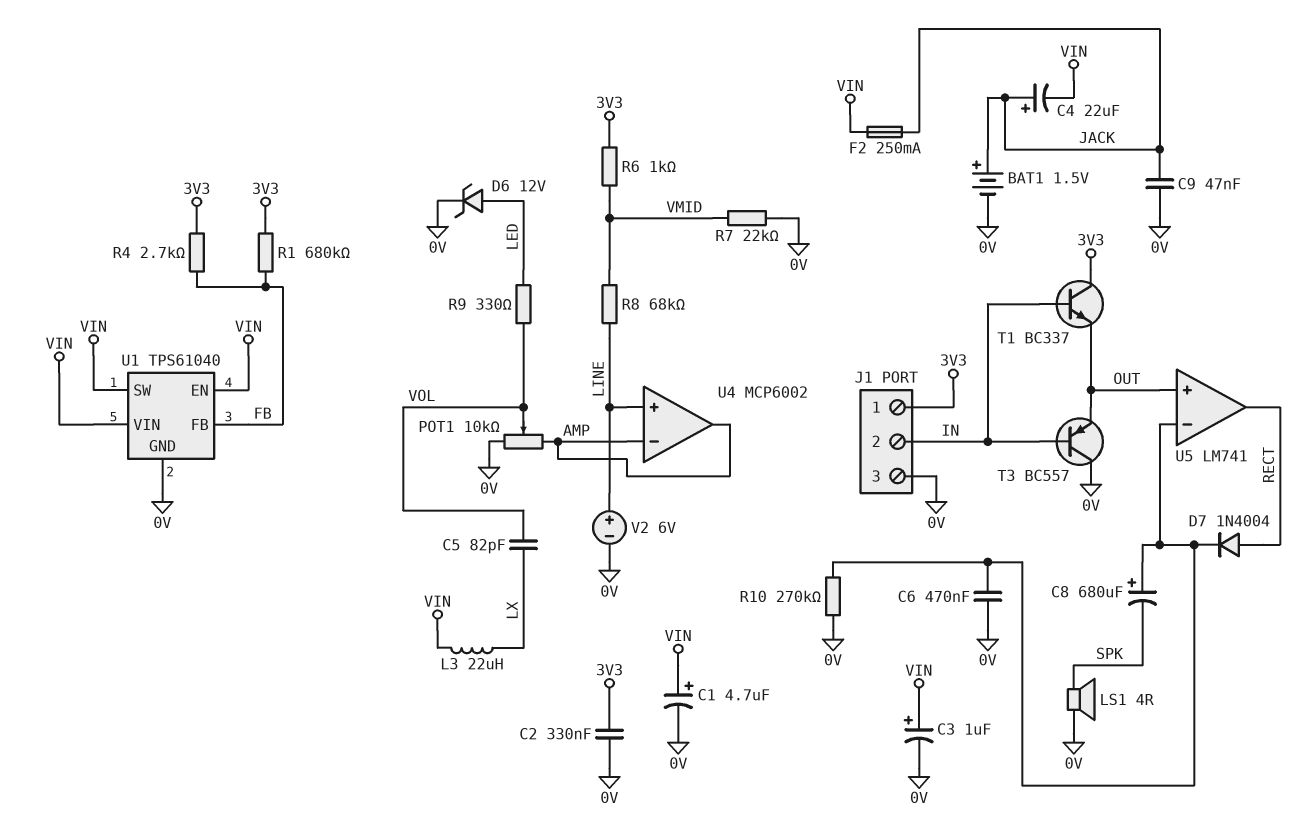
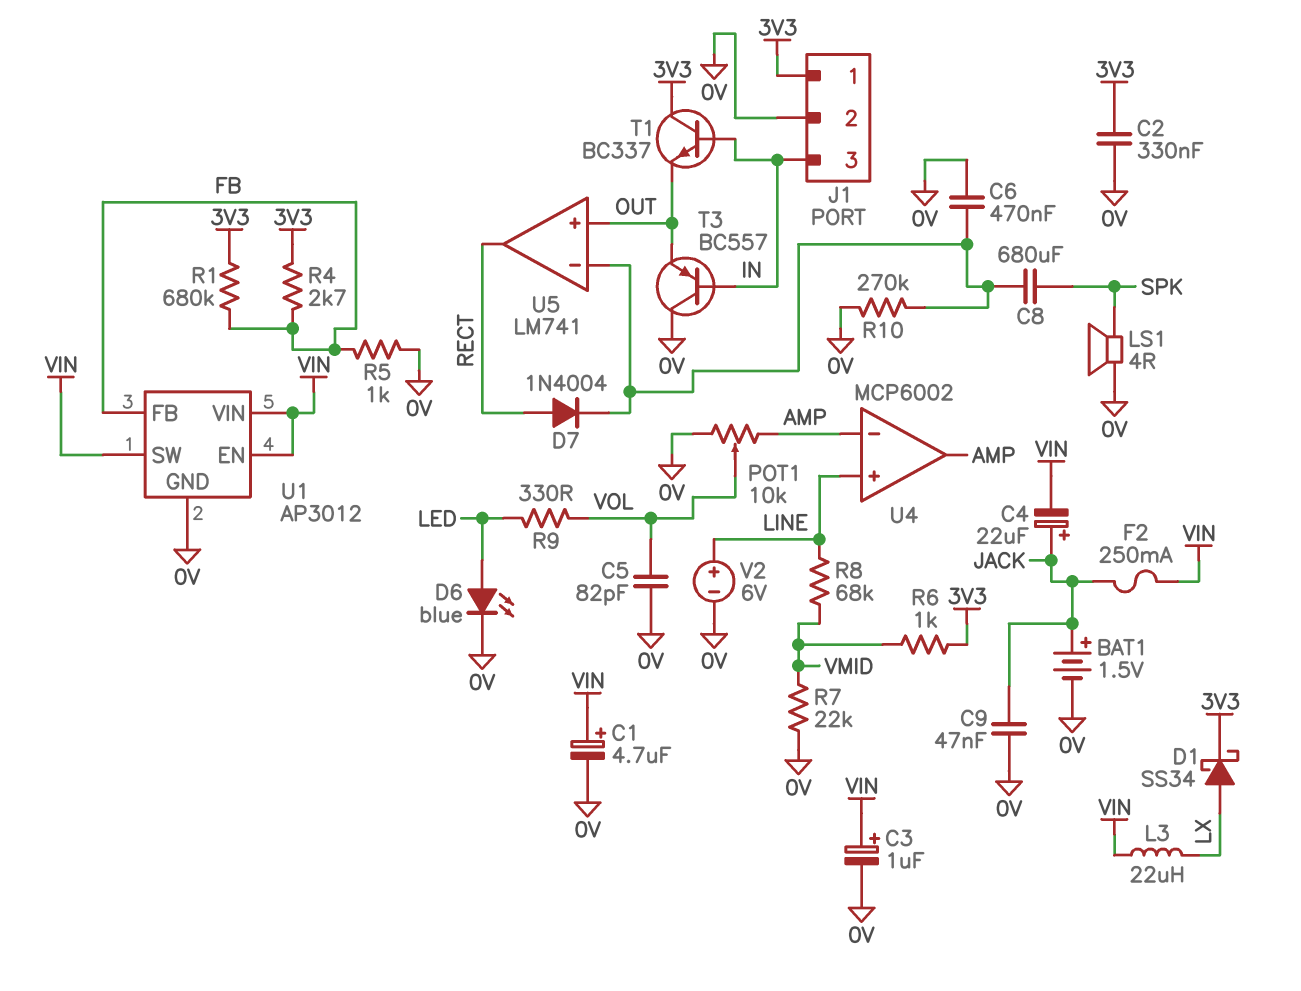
C5: 82pF (LX, VOL) -> 82pF (0V, VOL)
C8: 680uF (plus U5/in-, minus SPK) -> 680uF (SPK, U5/in-)
D1: none -> schottky SS34 (A LX, K 3V3)
D6: zener 12V (A LED, K 0V) -> LED blue (A LED, K 0V)
J1 pin 2: IN -> 0V
J1 pin 3: 0V -> IN
R5: none -> 1k (0V, FB)
U1: TPS61040 -> AP3012

